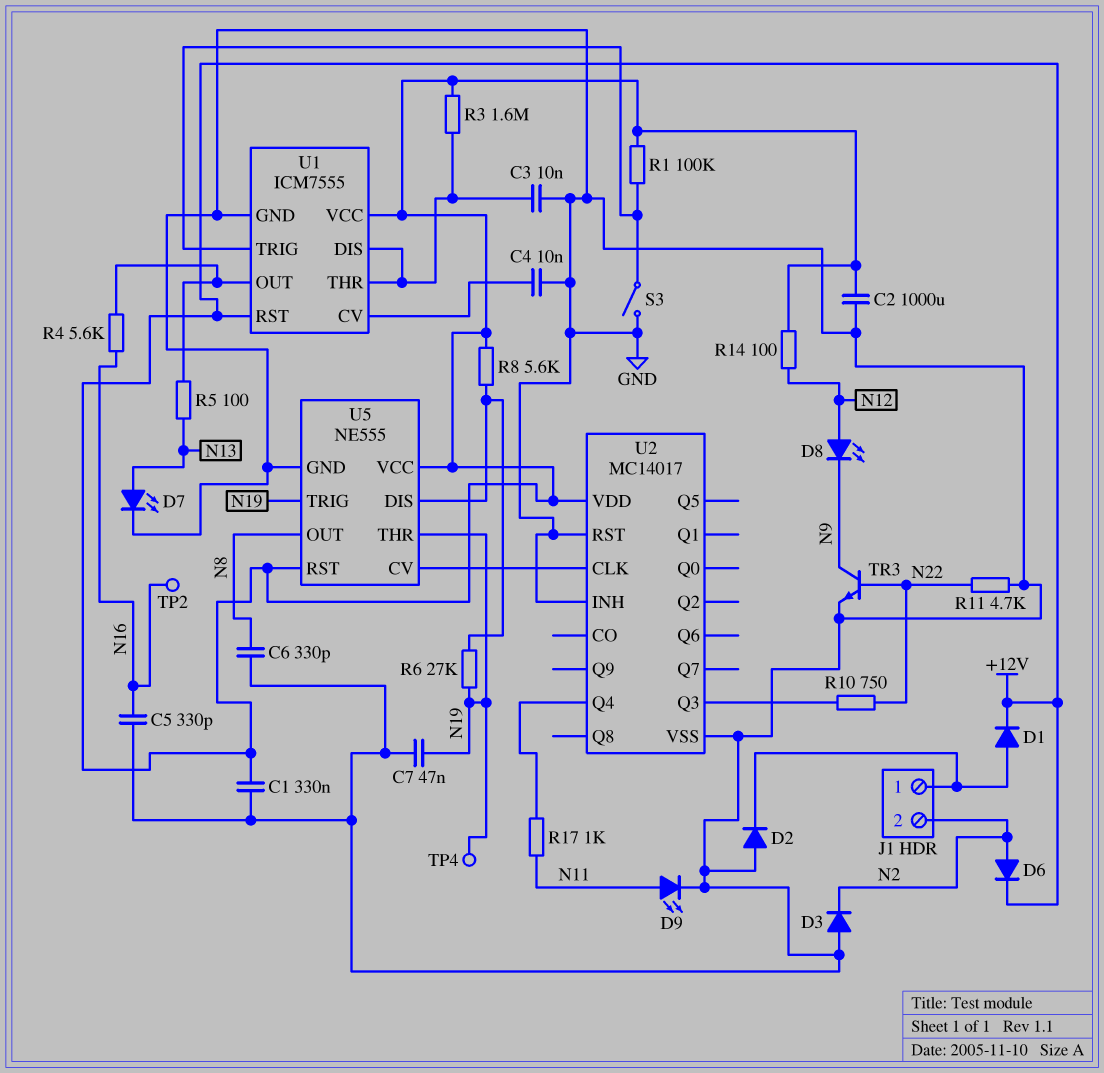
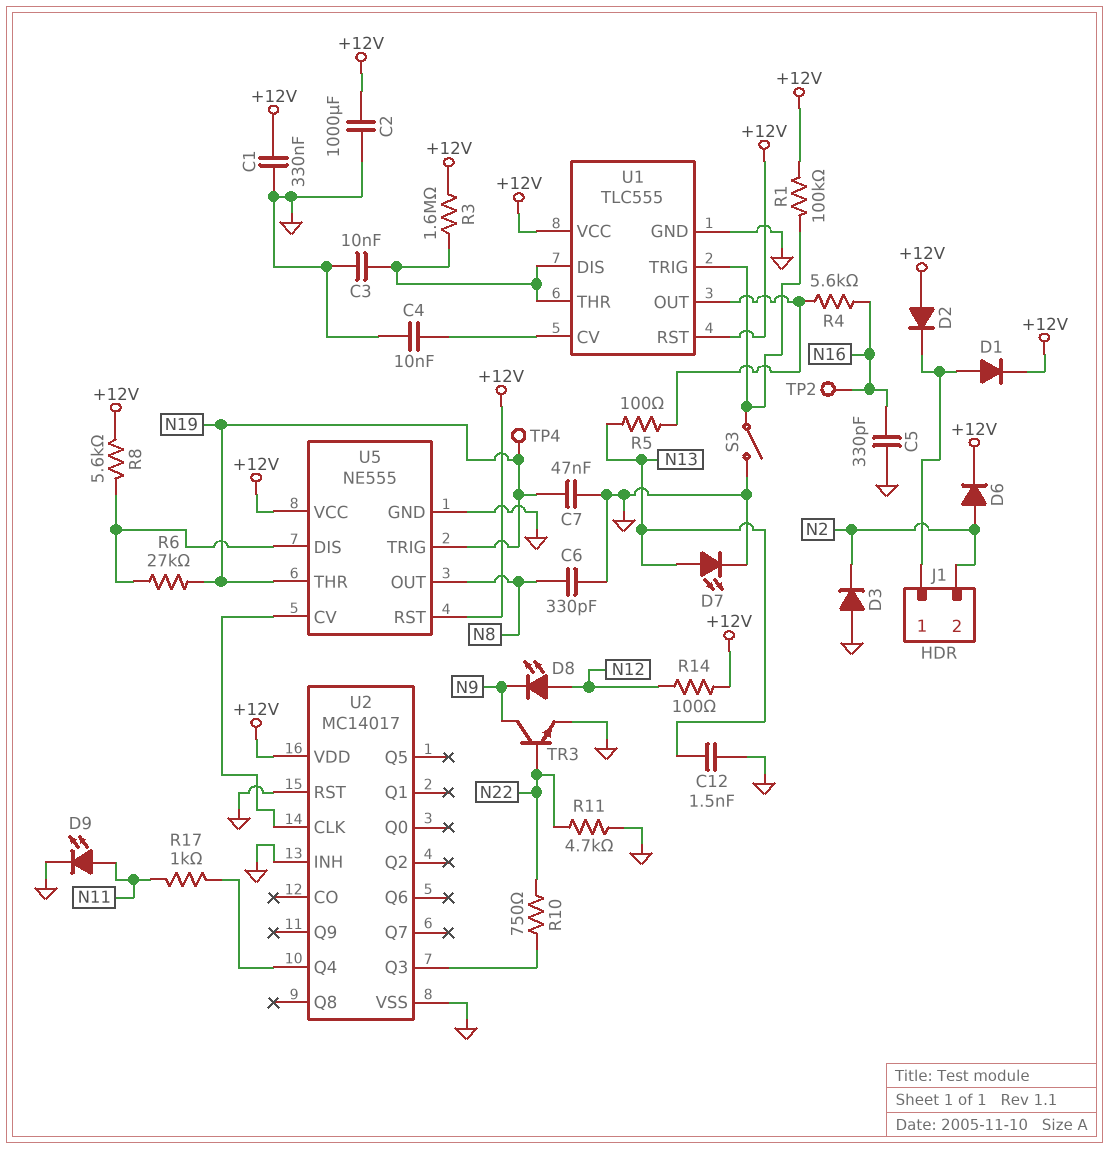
C12: none -> 1.5nF (GND, N13)
D2: diode (A GND, K J1/1) -> diode (A +12V, K J1/1)
U1: ICM7555 -> TLC555

